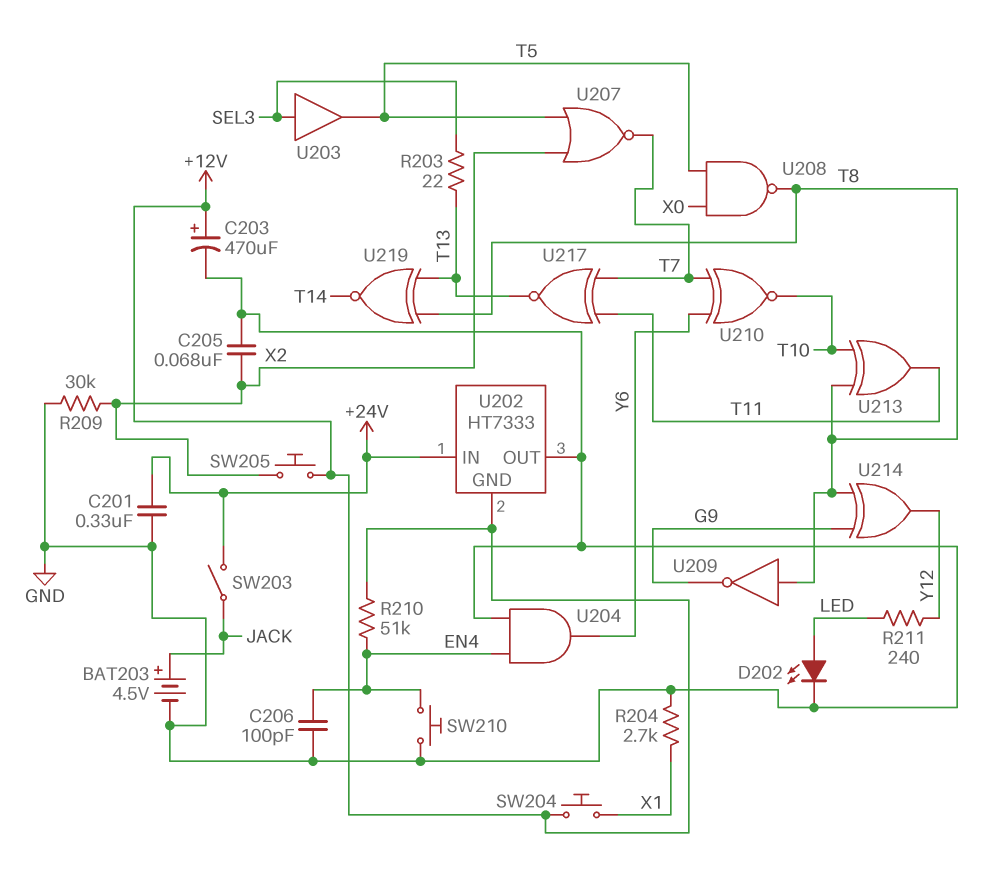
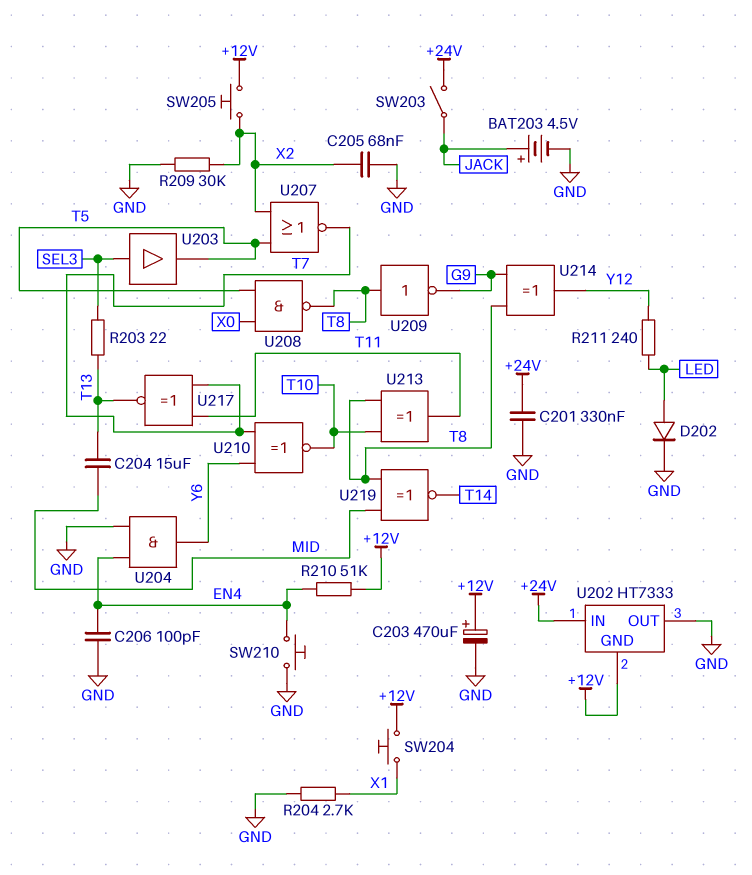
C204: none -> 15uF (MID, T13)
D202: LED (A LED, K GND) -> diode (A LED, K GND)
U219: XNOR (in T8, in T13, out T14) -> XNOR (in MID, in T8, out T14)

